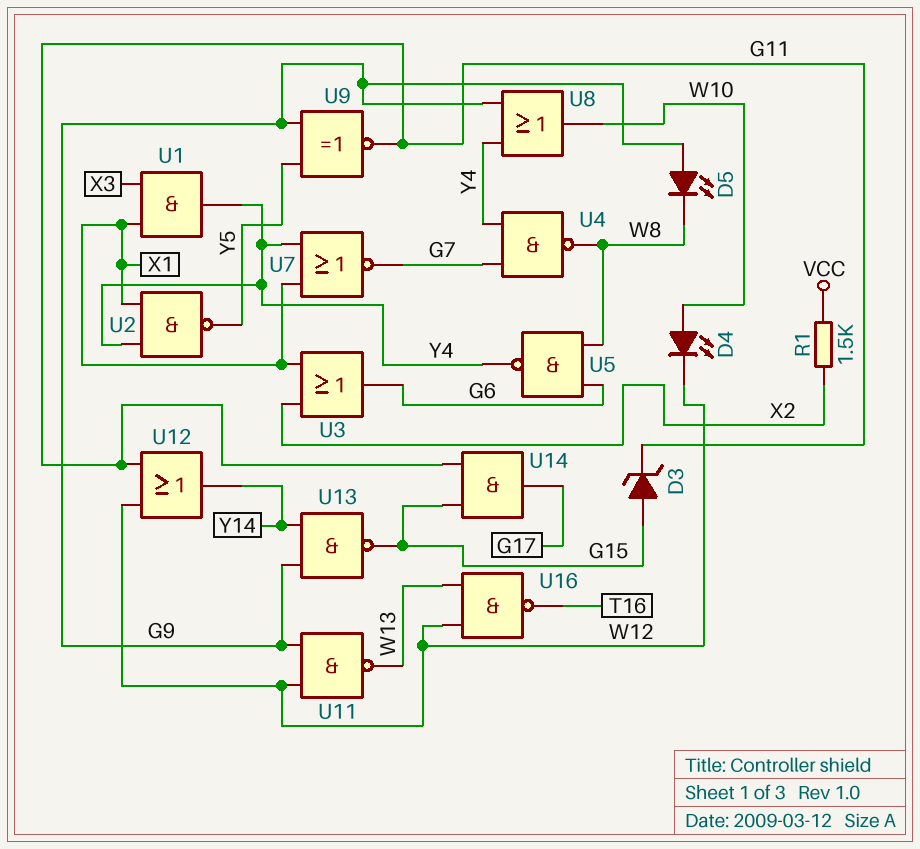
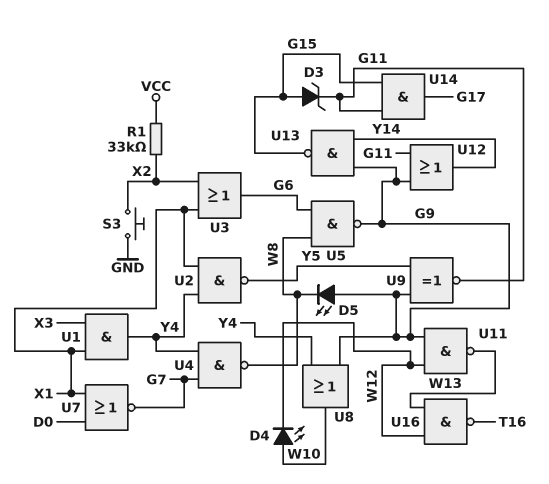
R1: 1.5k (VCC, X2) -> 33k (VCC, X2)
S3: none -> button (GND, X2)
U5: NAND (in G6, in W8, out Y4) -> NAND (in G6, in W8, out G9)
U7: NOR (in X1, in Y4, out G7) -> NOR (in D0, in X1, out G7)
U12: OR (in G11, in W12, out Y14) -> OR (in G9, in G11, out Y14)

